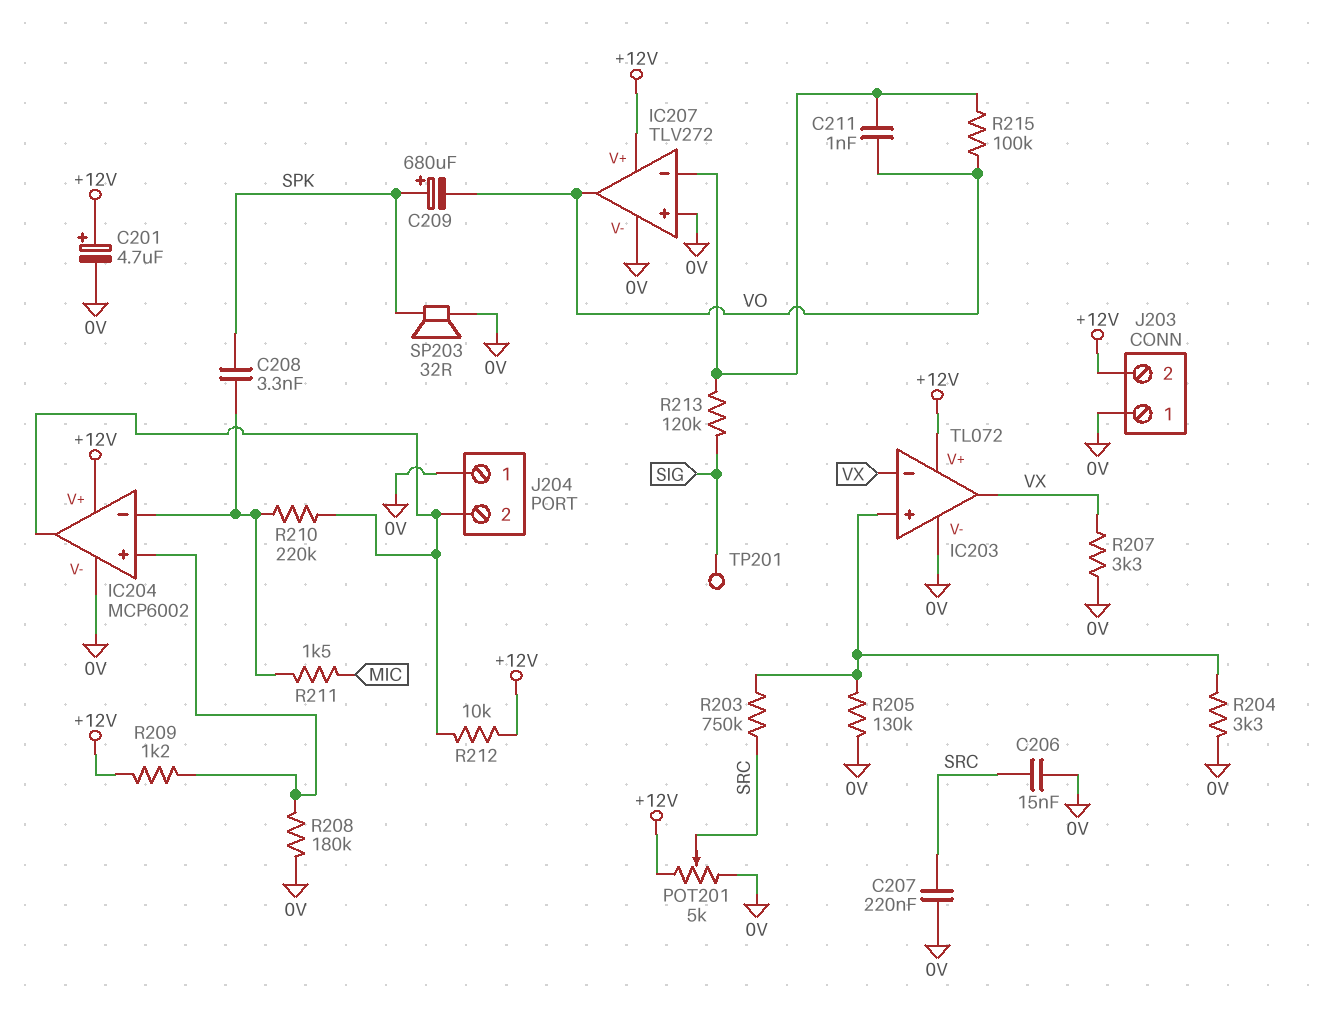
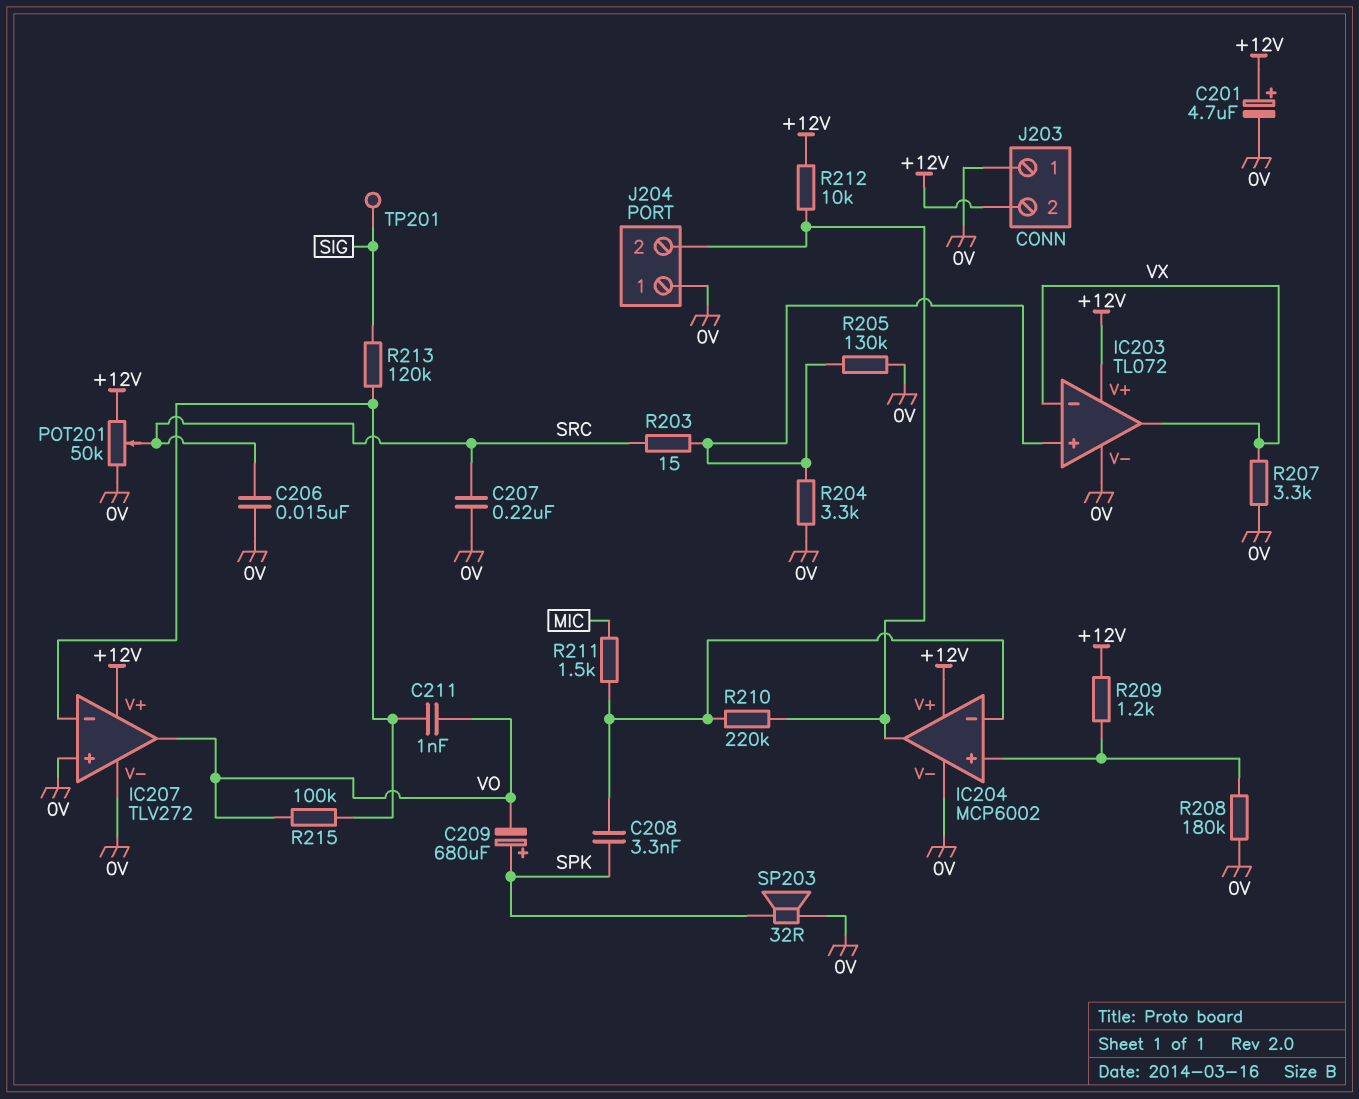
POT201: 5k (+12V, 0V, wiper SRC) -> 50k (+12V, 0V, wiper SRC)
R203: 750k (IC203/in+, SRC) -> 15 (IC203/in+, SRC)

